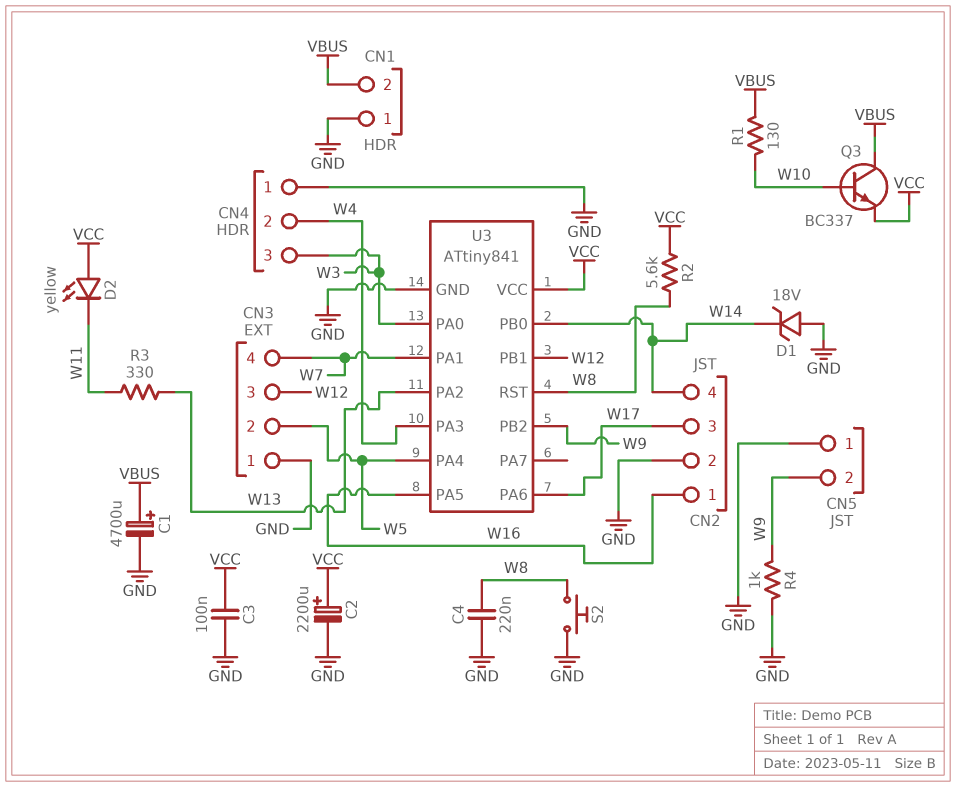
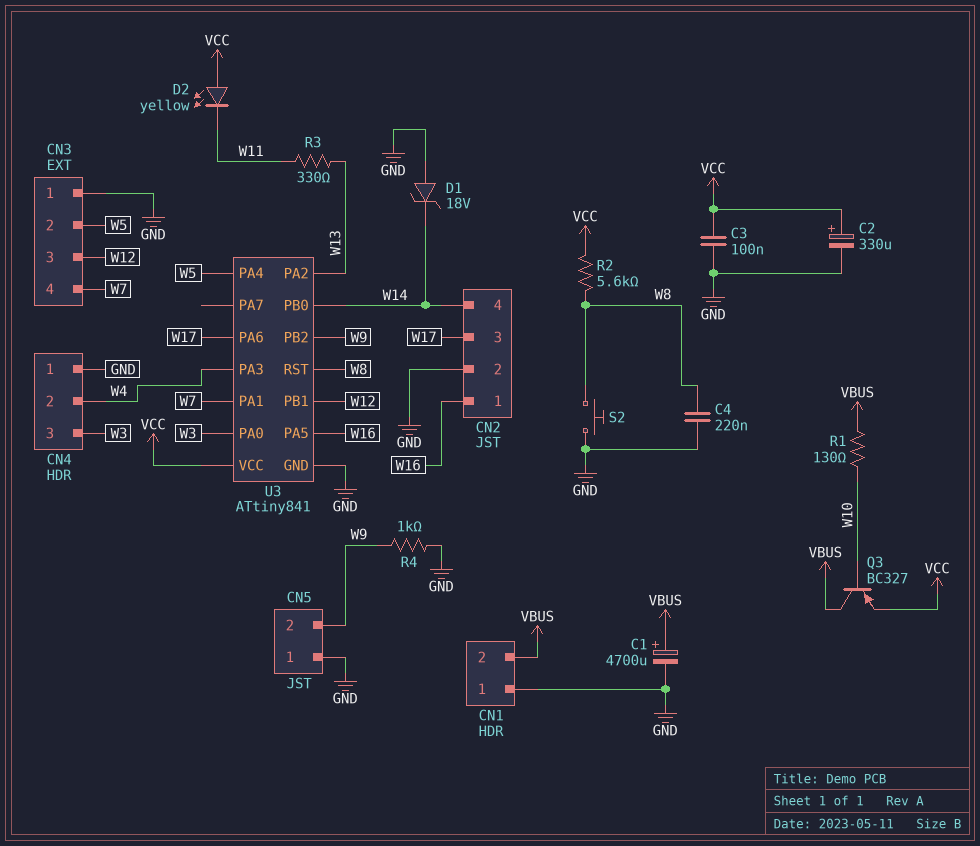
C2: 2200uF (plus VCC, minus GND) -> 330uF (plus VCC, minus GND)
Q3: NPN BC337 (B W10, C VBUS, E VCC) -> PNP BC327 (B W10, C VBUS, E VCC)

